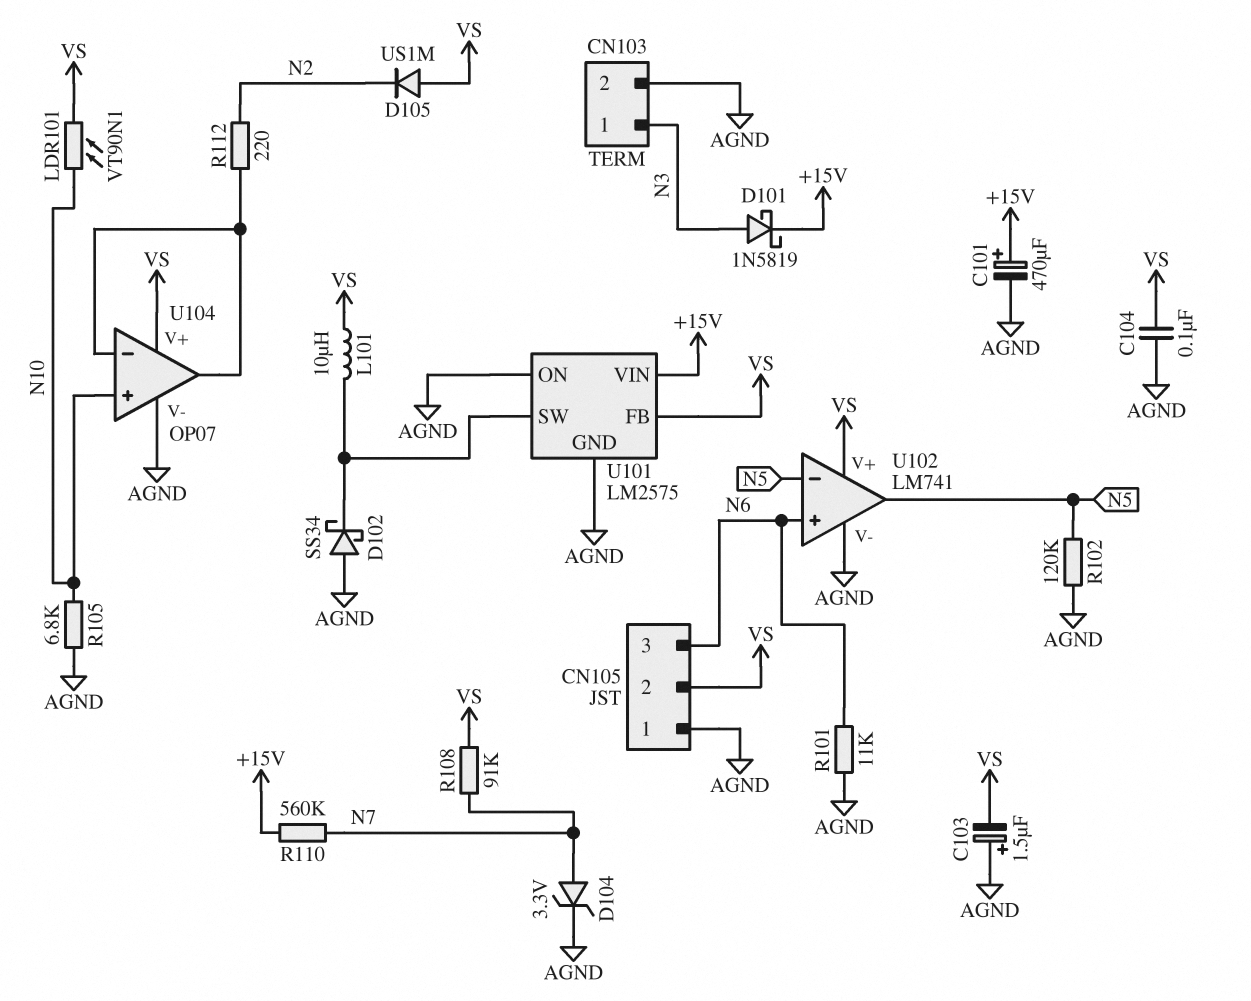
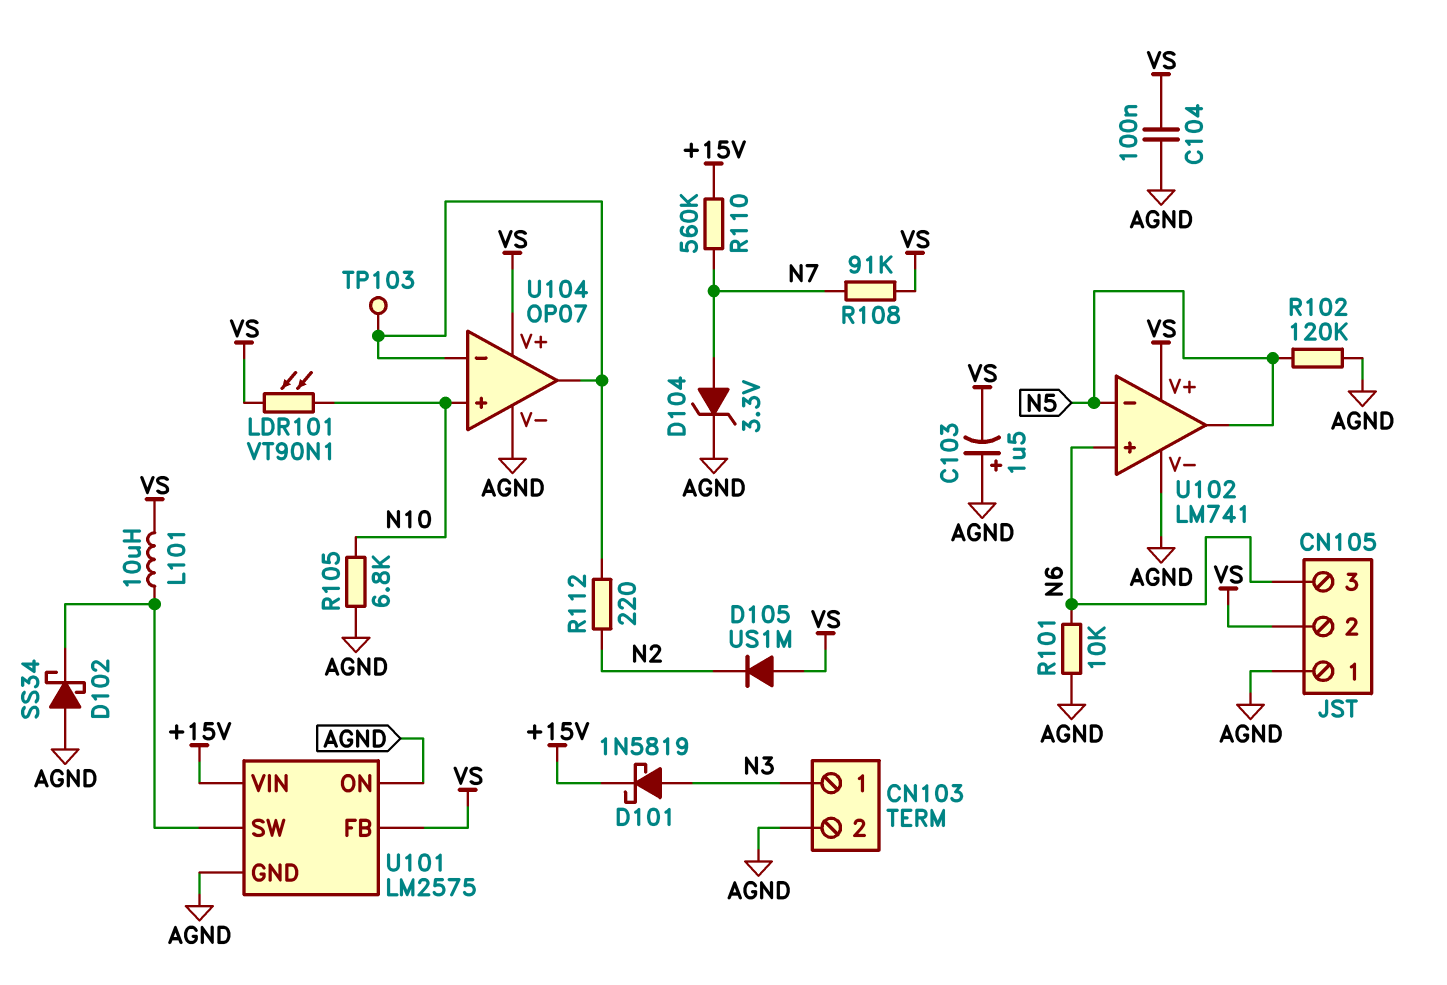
C101: 470uF (plus +15V, minus AGND) -> none
R101: 11k (AGND, N6) -> 10k (AGND, N6)
TP103: none -> test point (U104/in-)

